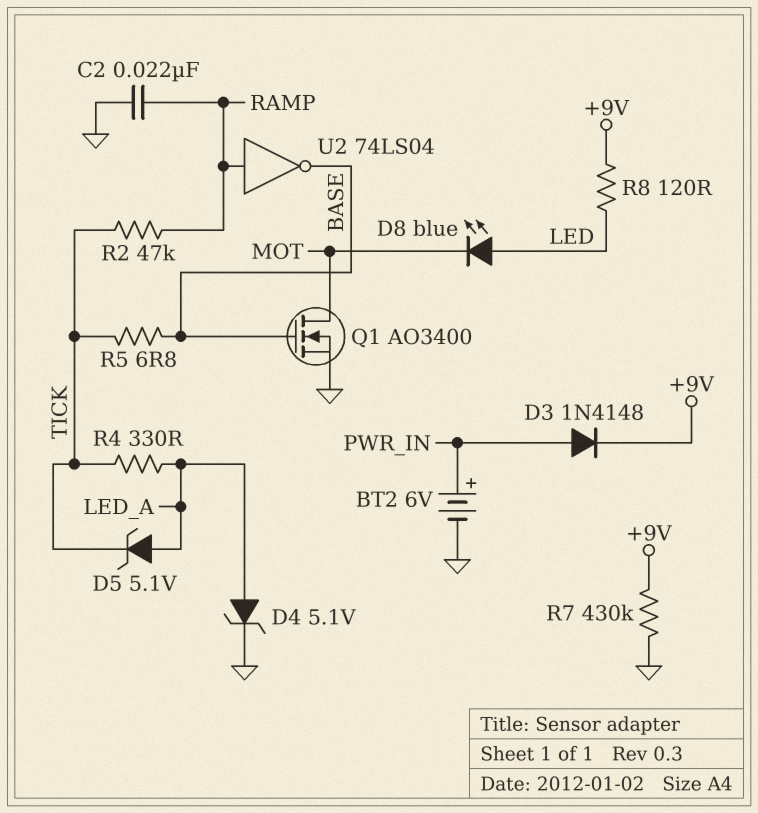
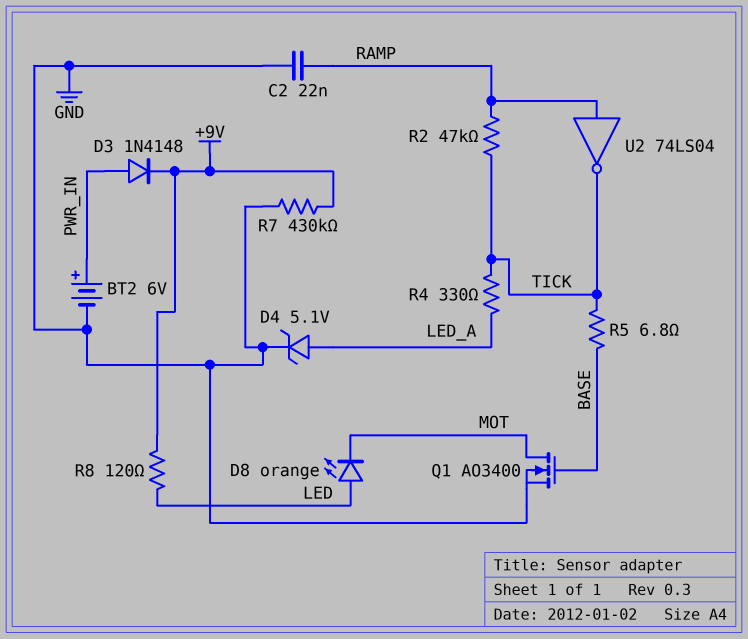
D5: zener 5.1V (A LED_A, K TICK) -> none
D8: LED blue (A LED, K MOT) -> LED orange (A LED, K MOT)
U2: NOT 74LS04 (in RAMP, out BASE) -> NOT 74LS04 (in RAMP, out TICK)

